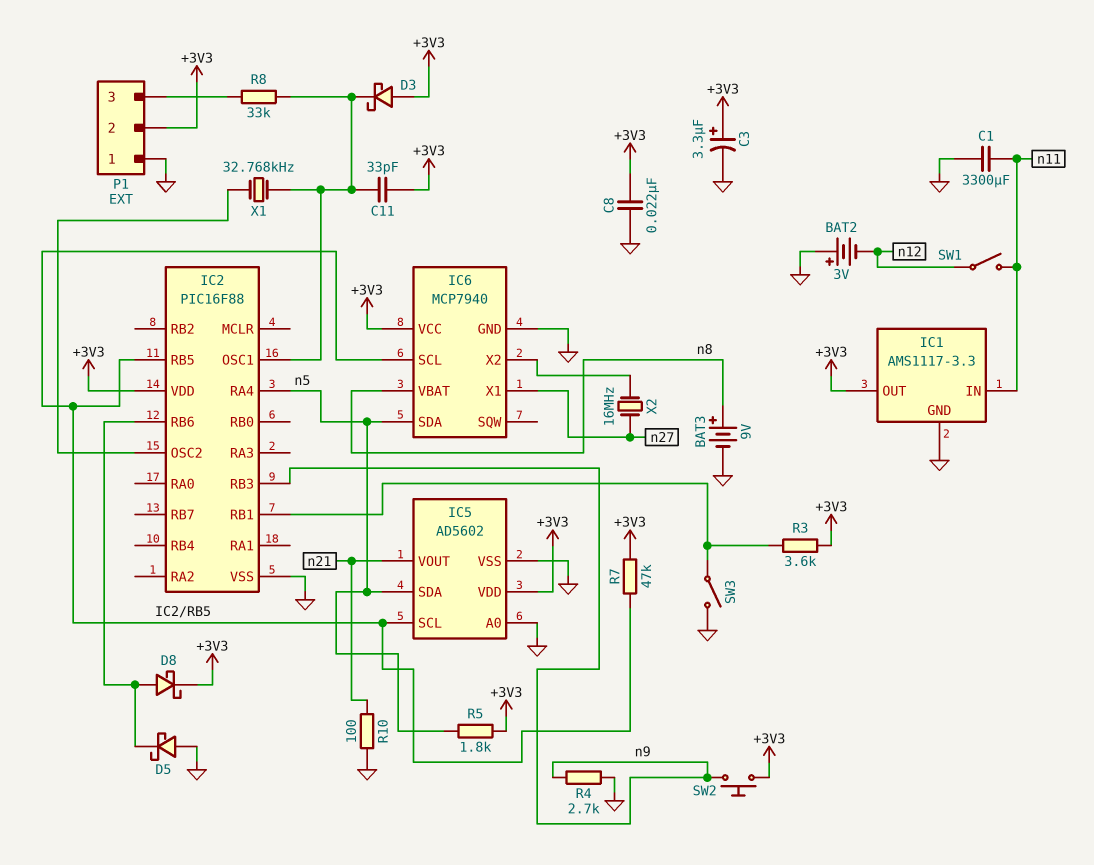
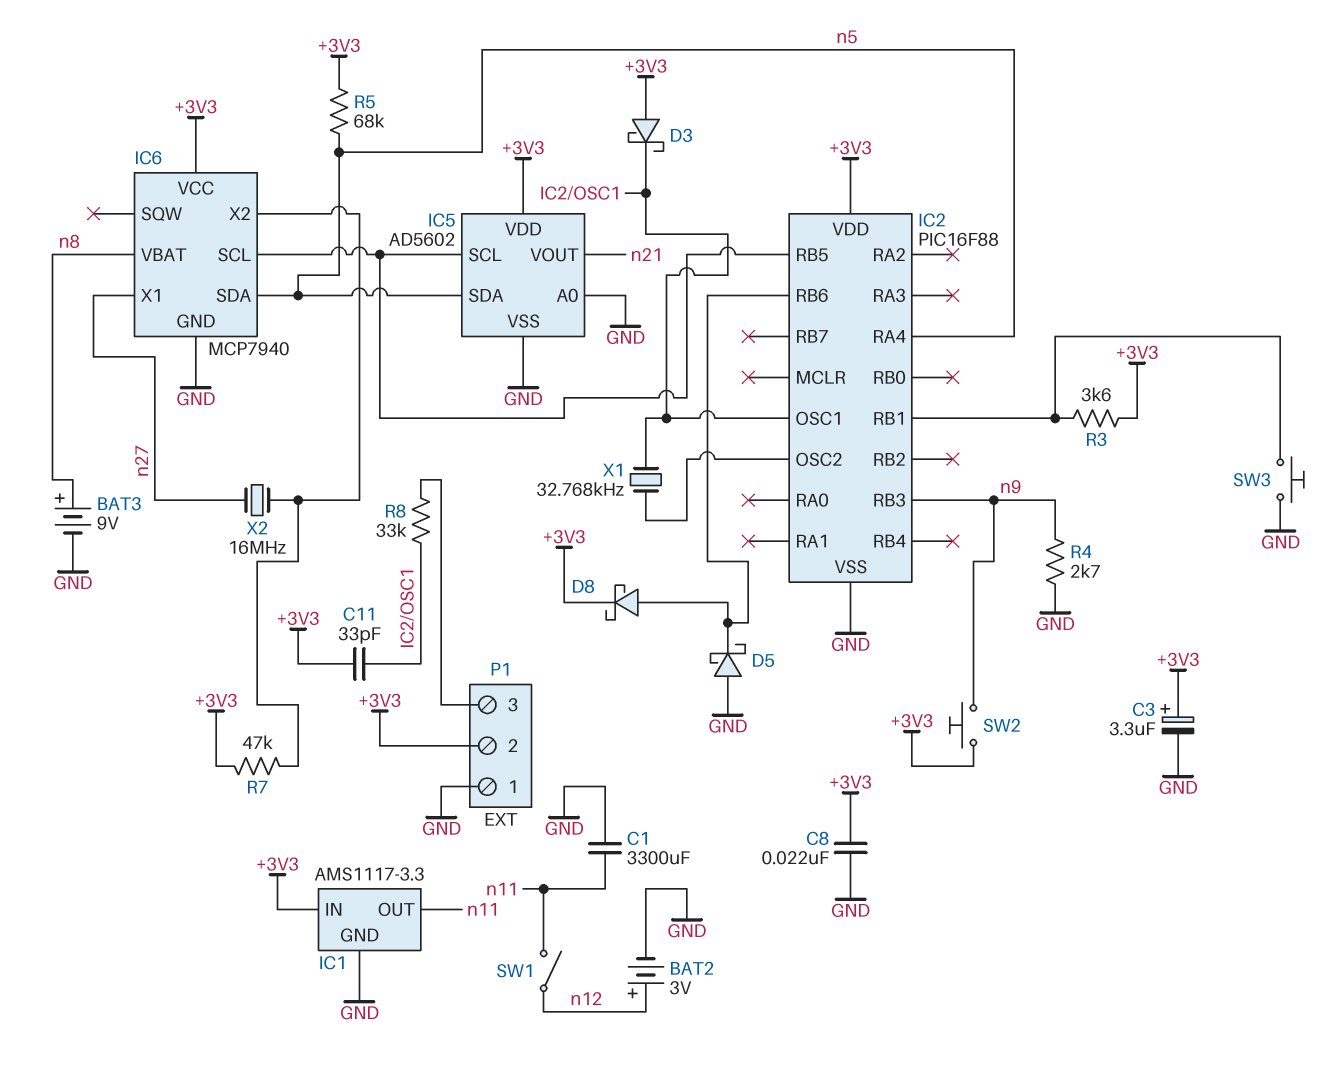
BAT2: 3V (plus GND, minus n12) -> 3V (plus n12, minus GND)
IC1 pin IN: n11 -> +3V3
IC1 pin OUT: +3V3 -> n11
R5: 1.8k (+3V3, n5) -> 68k (+3V3, n5)
R7: 47k (+3V3, IC2/RB5) -> 47k (+3V3, IC6/X2)
R10: 100 (GND, n21) -> none
SW3: switch (GND, IC2/RB1) -> button (GND, IC2/RB1)

